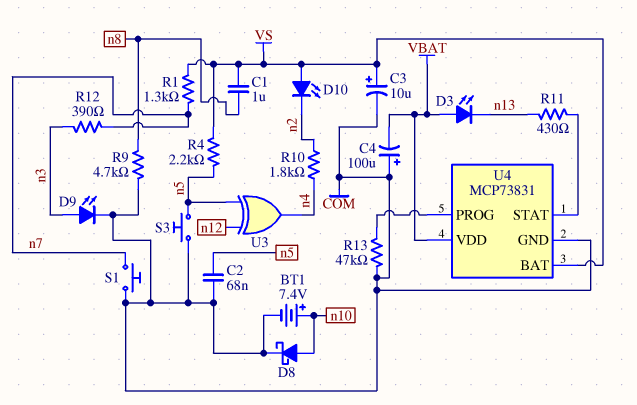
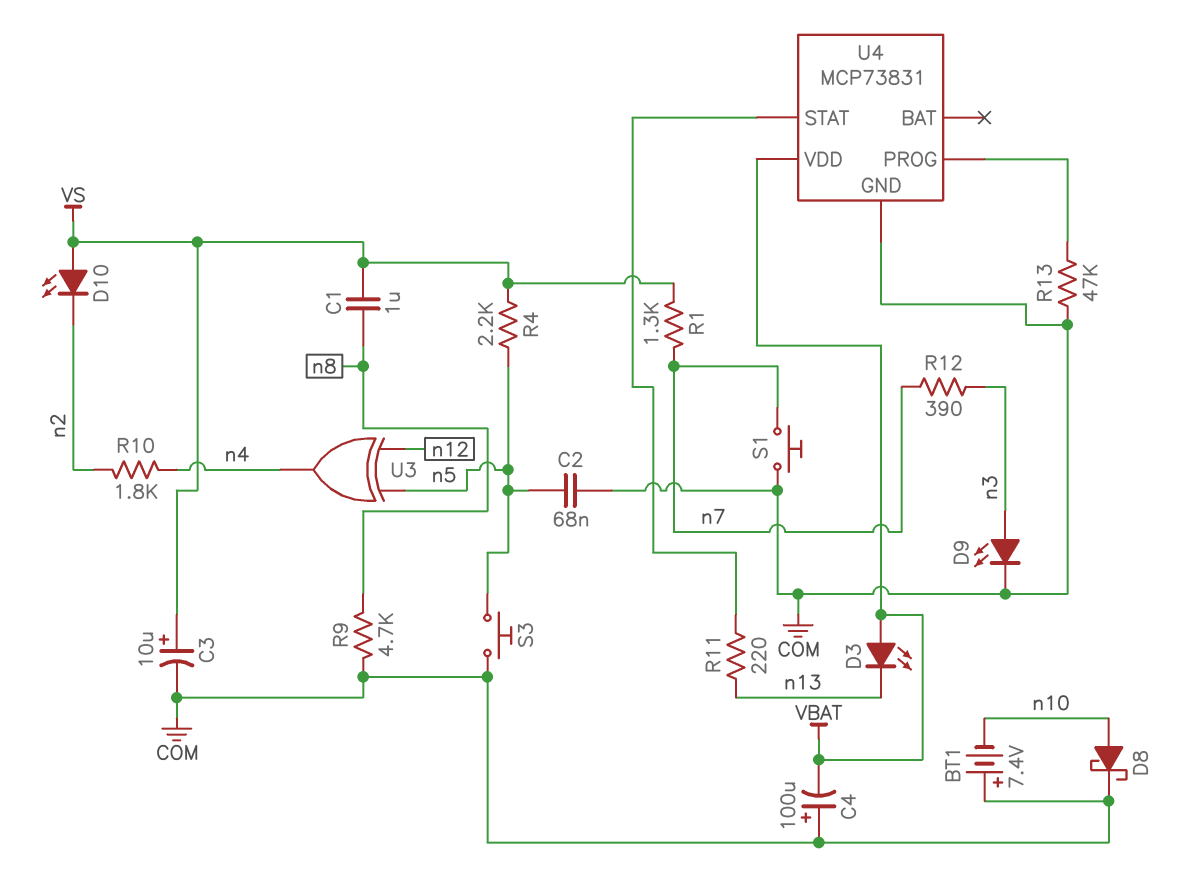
BT1: 7.4V (plus n10, minus COM) -> 7.4V (plus COM, minus n10)
R11: 430 (U4/STAT, n13) -> 220 (U4/STAT, n13)
U4 pin BAT: VS -> none

